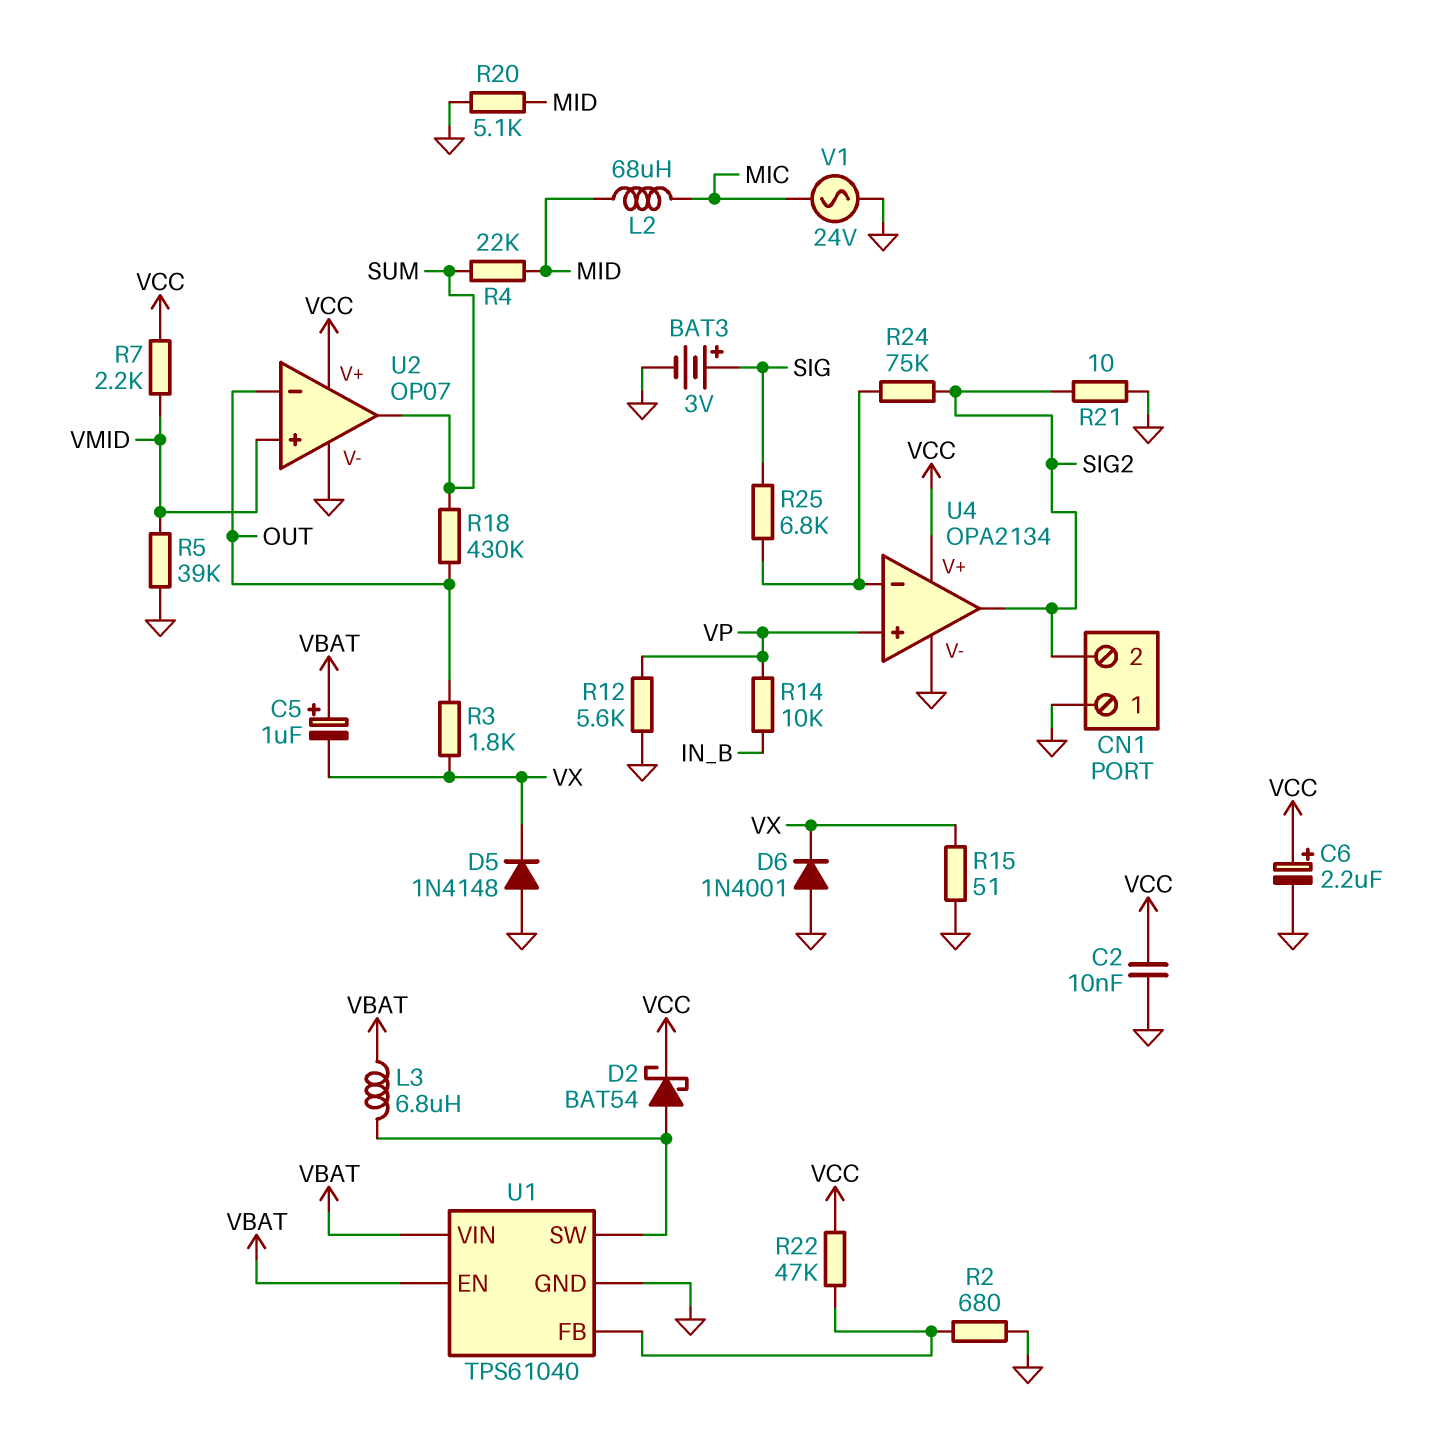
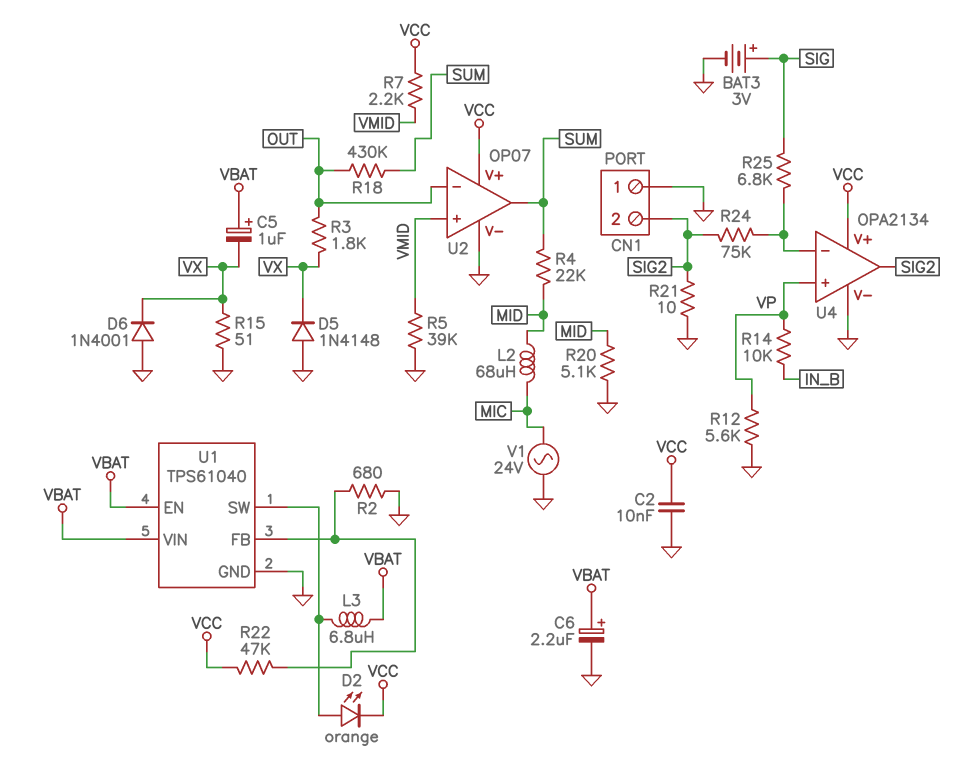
C6: 2.2uF (plus VCC, minus GND) -> 2.2uF (plus VBAT, minus GND)
D2: schottky BAT54 (A U1/SW, K VCC) -> LED orange (A U1/SW, K VCC)

